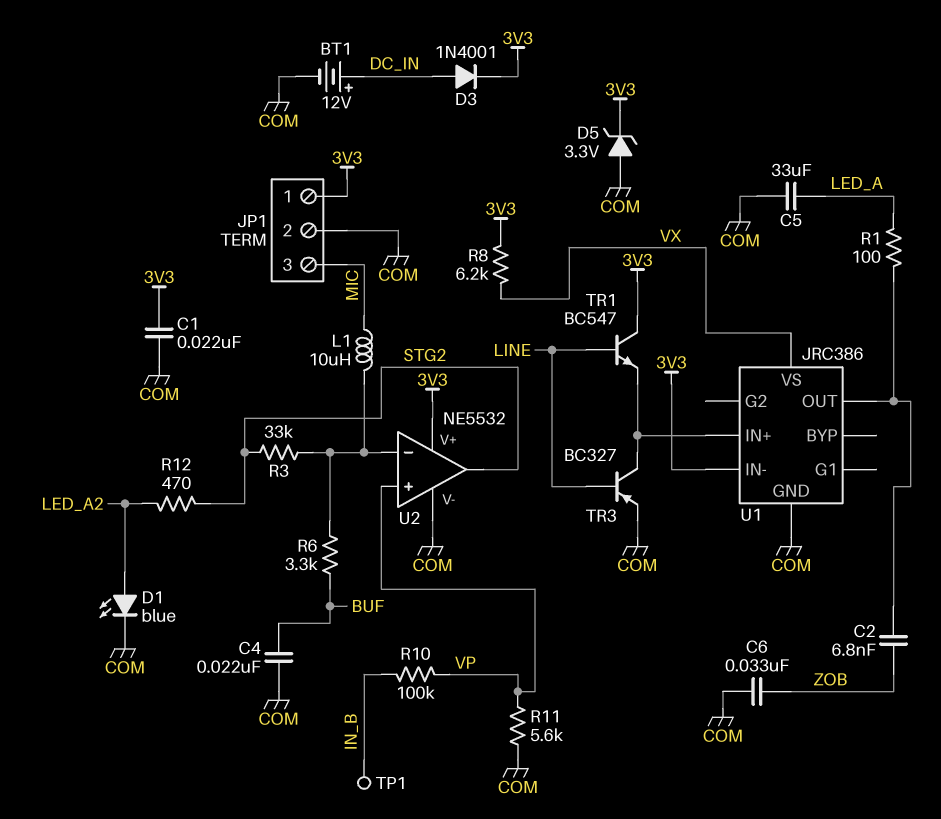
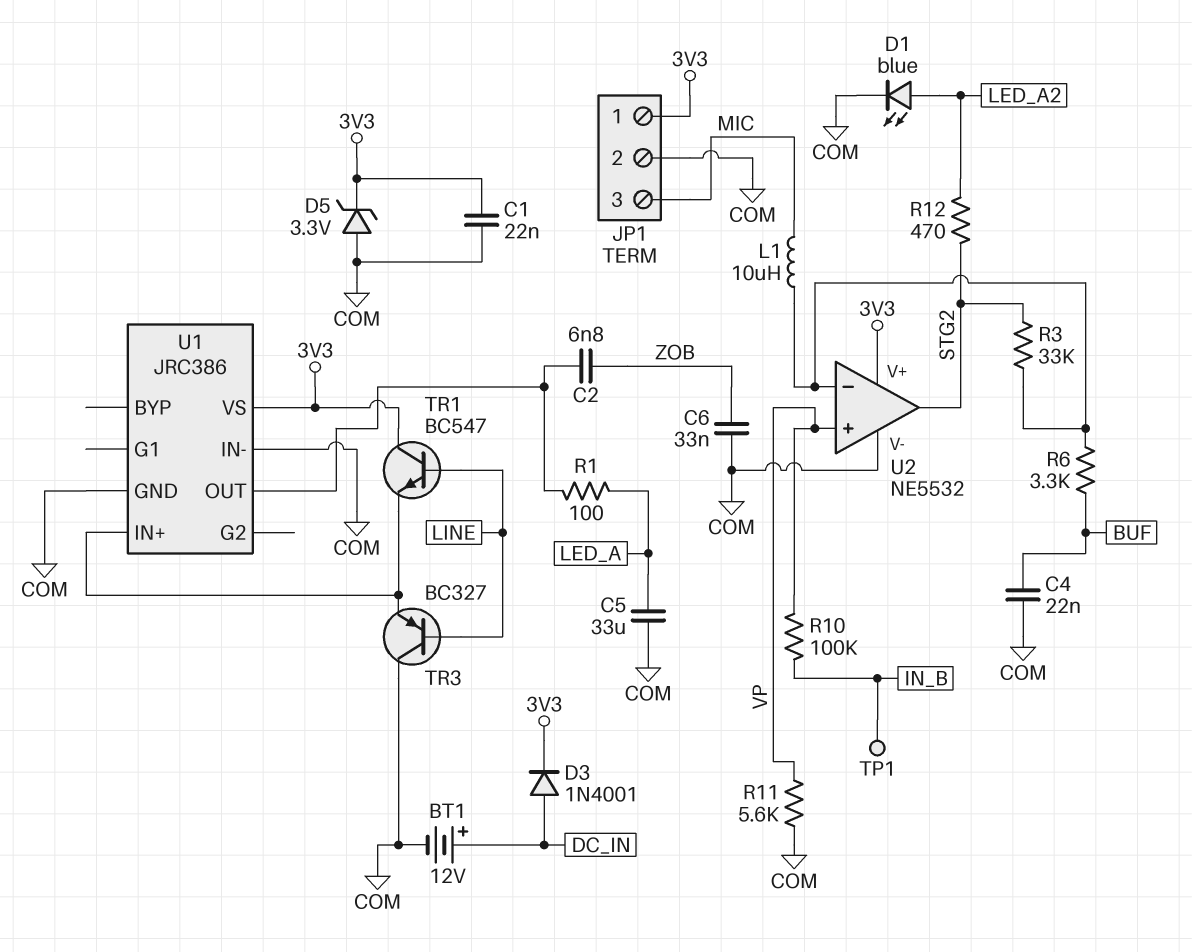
R8: 6.2k (3V3, VX) -> none
TR3: PNP BC327 (B LINE, C U1/IN+, E COM) -> PNP BC327 (B LINE, C COM, E U1/IN+)
U1 pin IN-: 3V3 -> COM
U1 pin VS: VX -> 3V3

